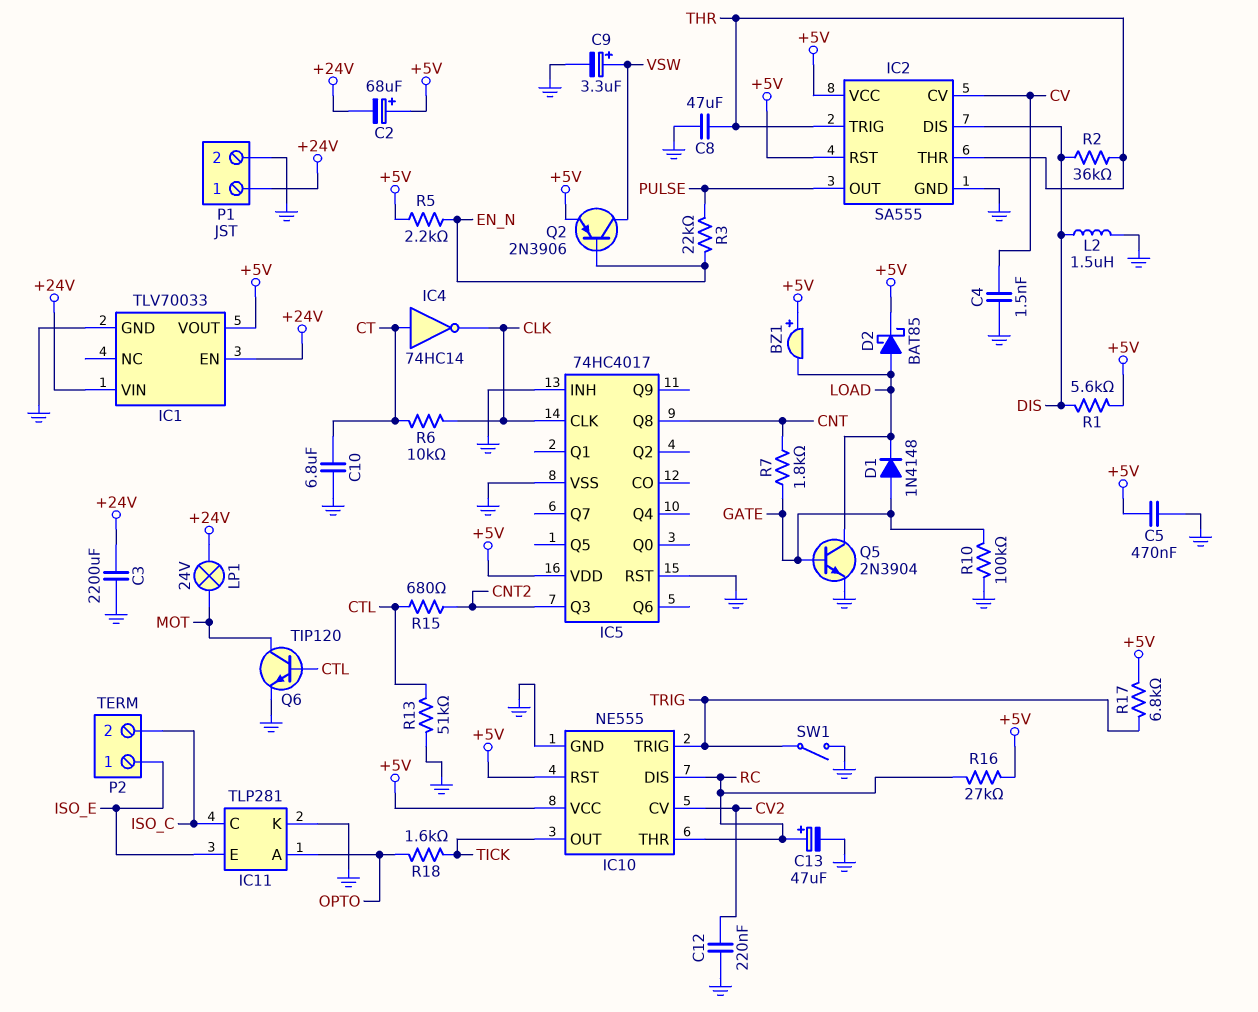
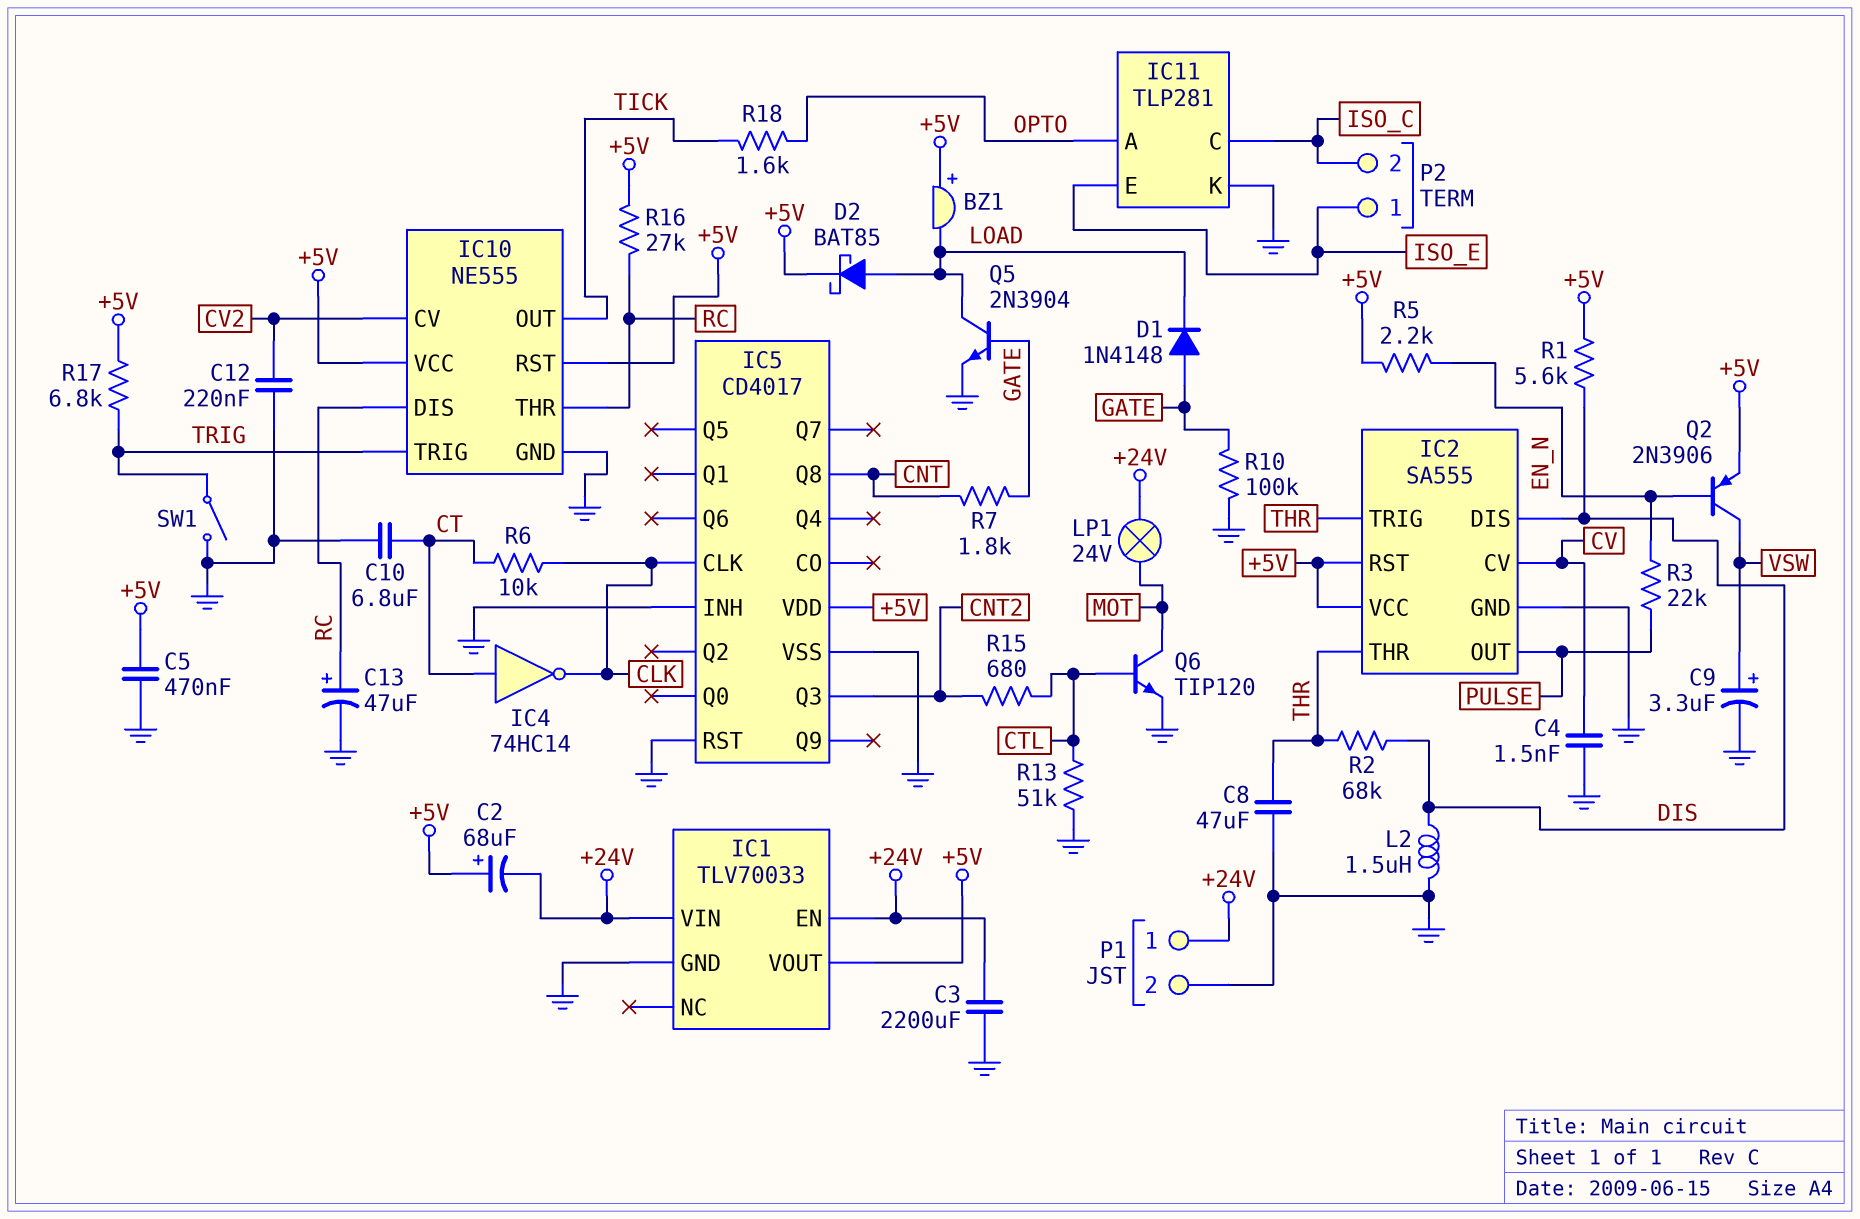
IC5: 74HC4017 -> CD4017
R2: 36k (DIS, THR) -> 68k (DIS, THR)

